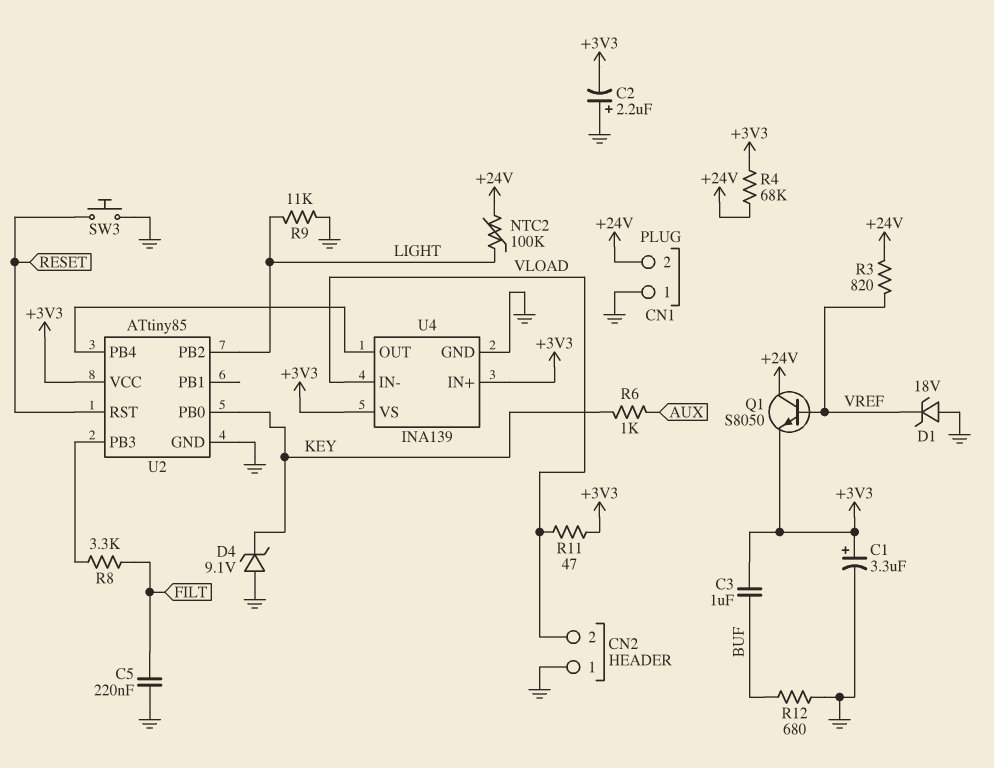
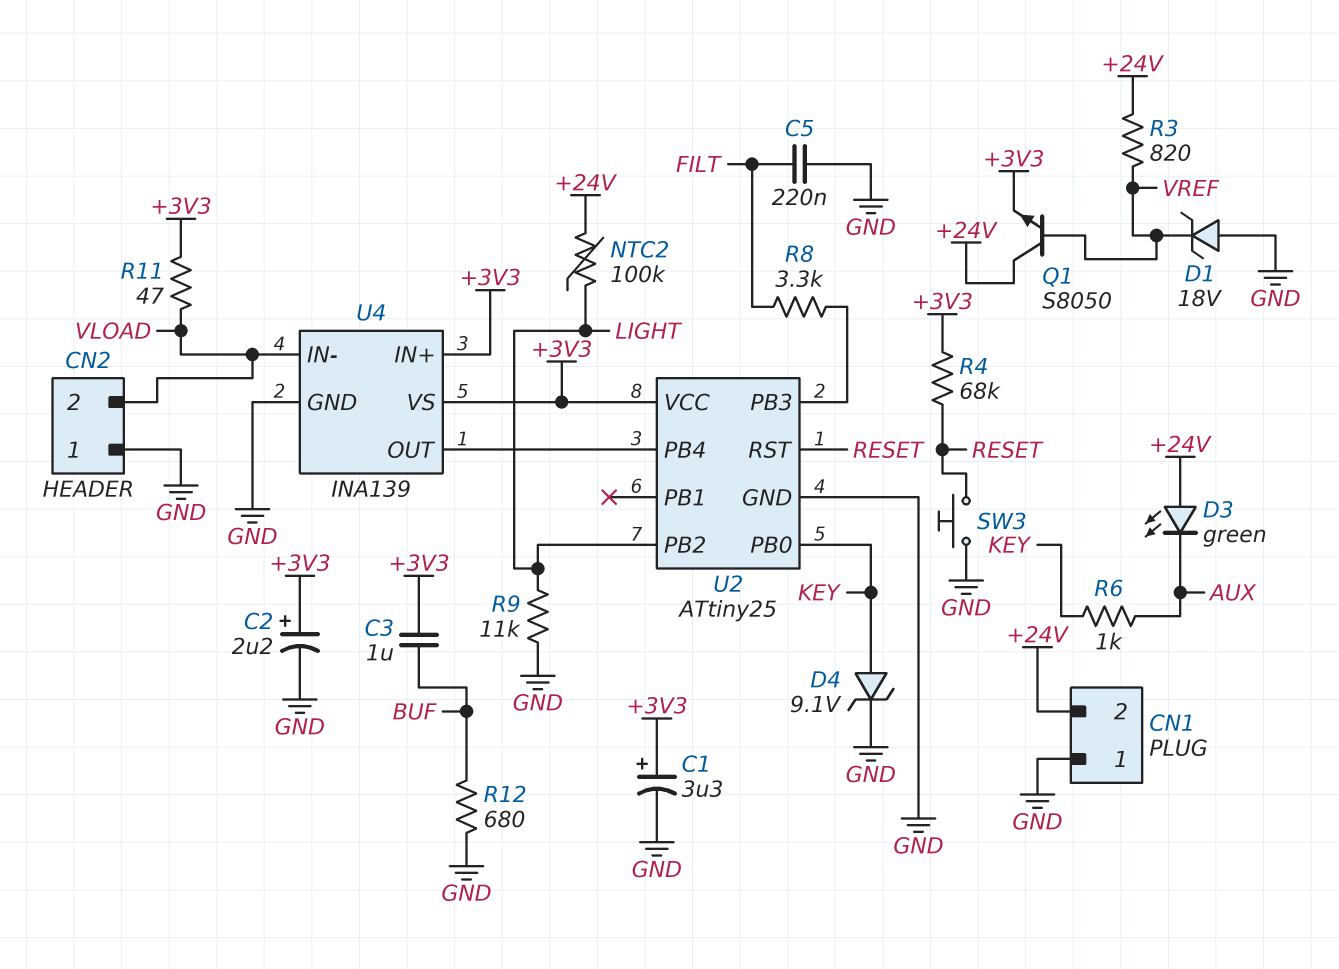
C2: 2.2uF (plus GND, minus +3V3) -> 2.2uF (plus +3V3, minus GND)
D3: none -> LED green (A +24V, K AUX)
D4: zener 9.1V (A GND, K KEY) -> zener 9.1V (A KEY, K GND)
R4: 68k (+3V3, +24V) -> 68k (+3V3, RESET)
U2: ATtiny85 -> ATtiny25

